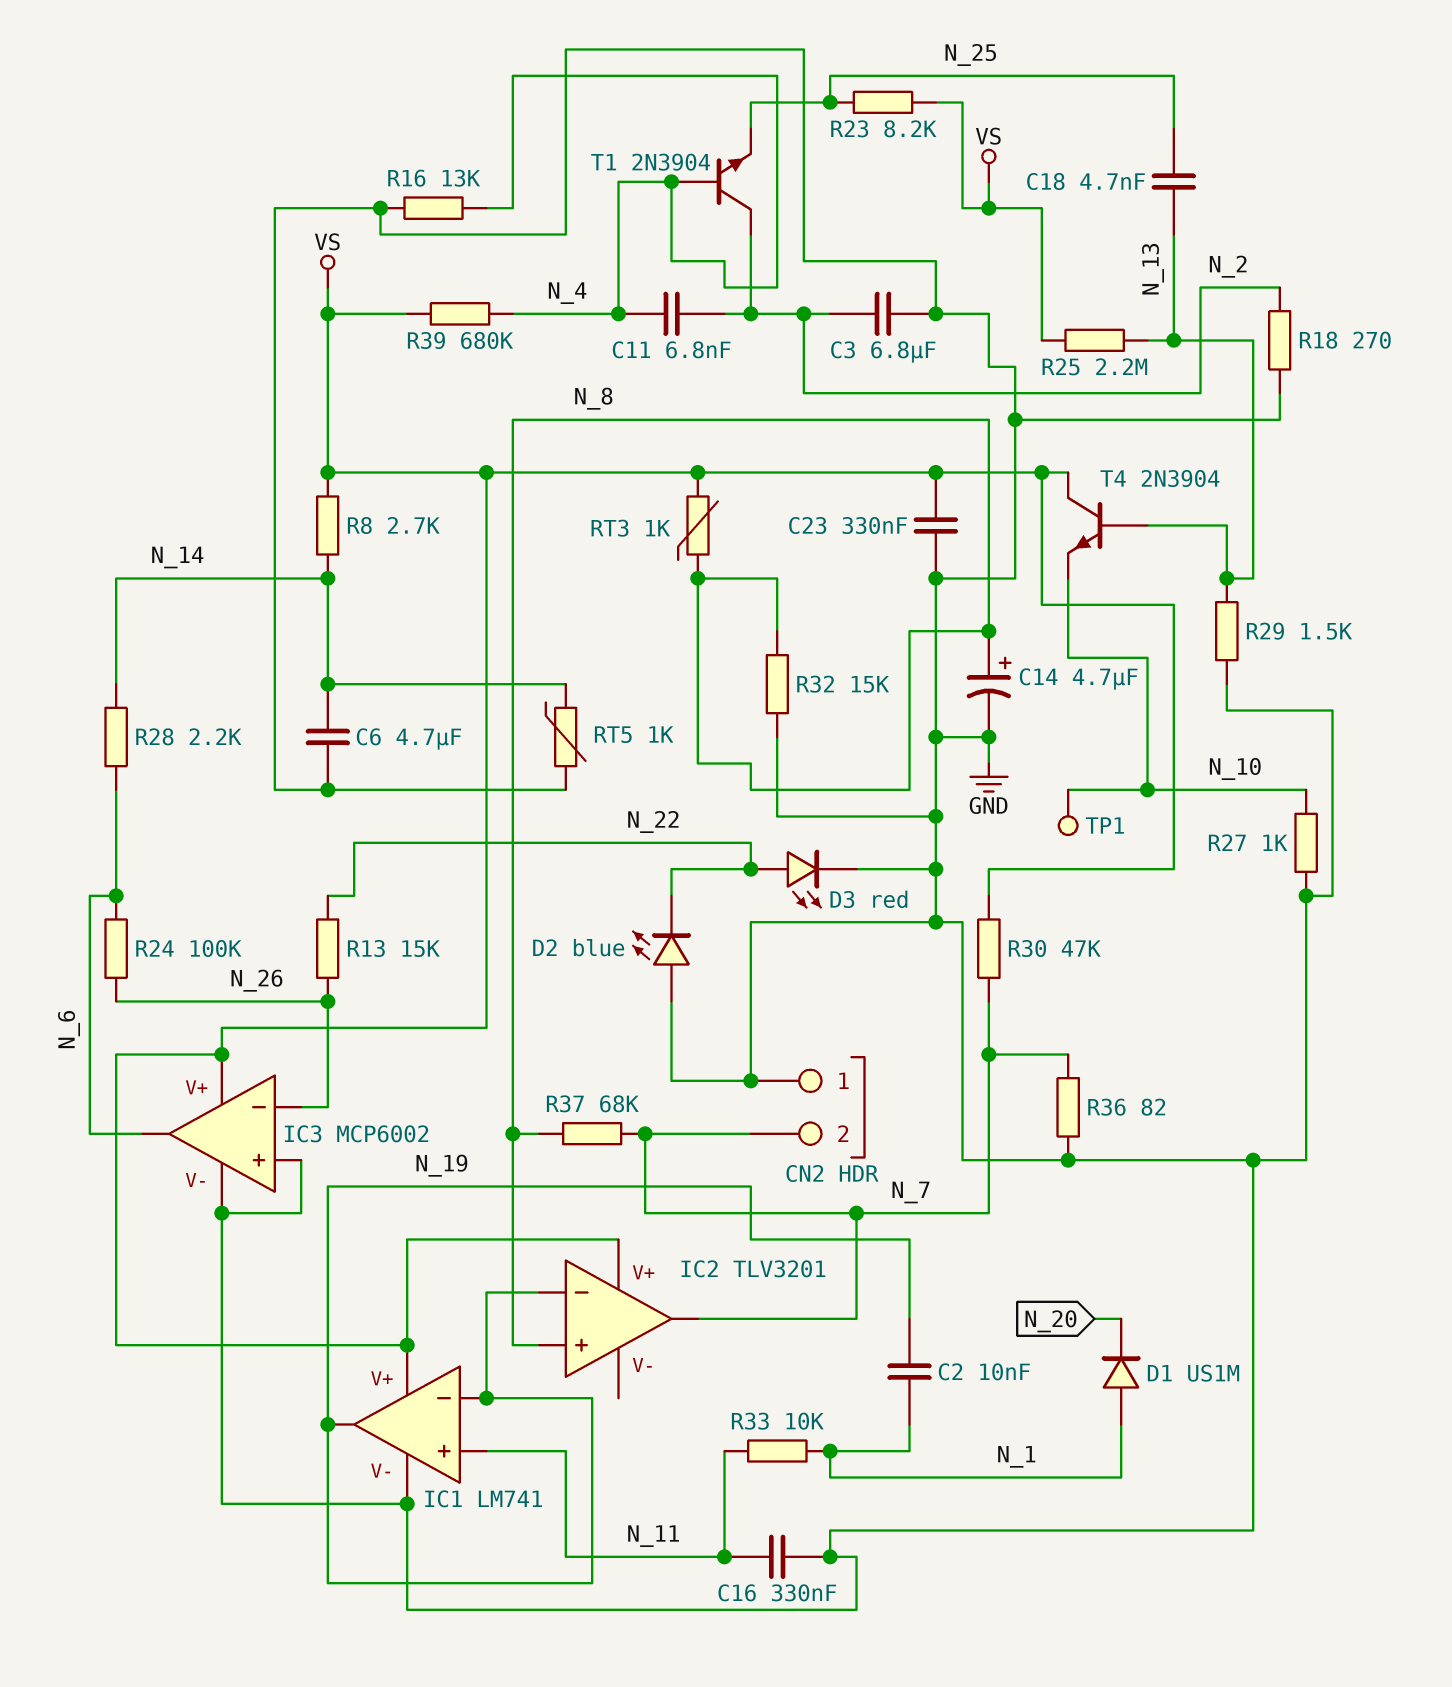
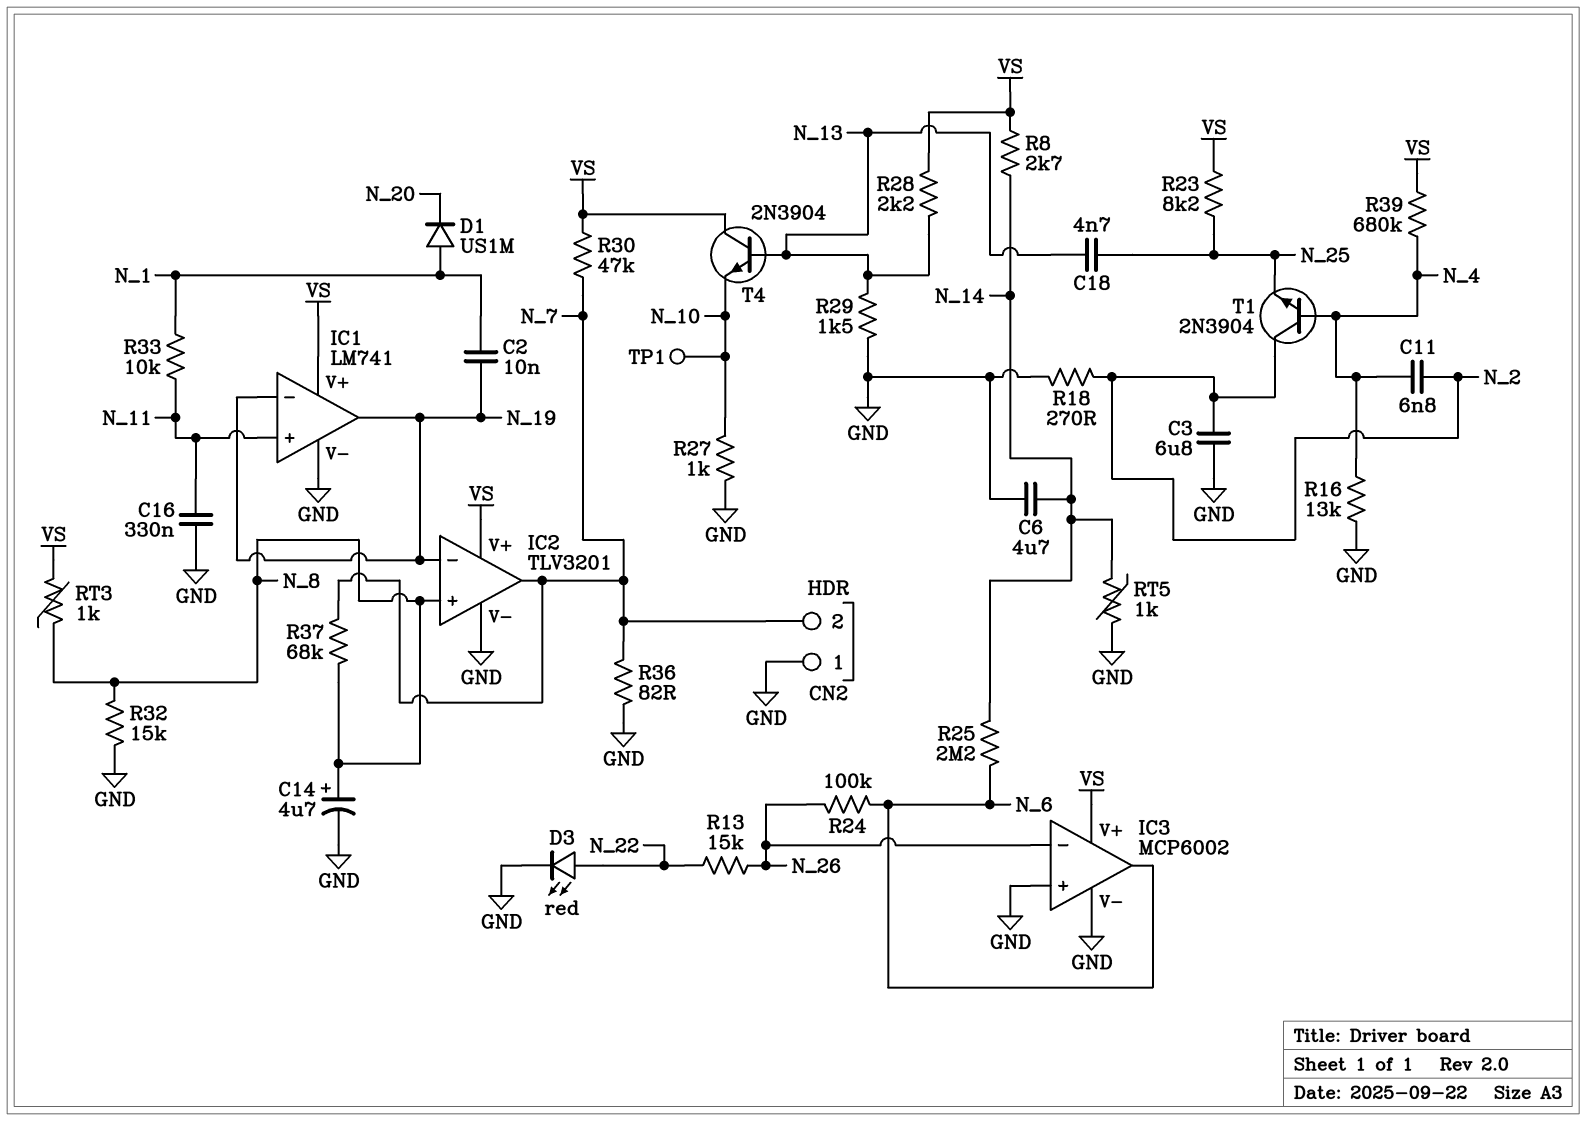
C23: 330nF (GND, VS) -> none
D2: LED blue (A GND, K N_22) -> none
IC2 pin V-: none -> GND
R25: 2.2M (N_13, VS) -> 2.2M (N_6, N_14)
R28: 2.2k (N_6, N_14) -> 2.2k (N_13, VS)

